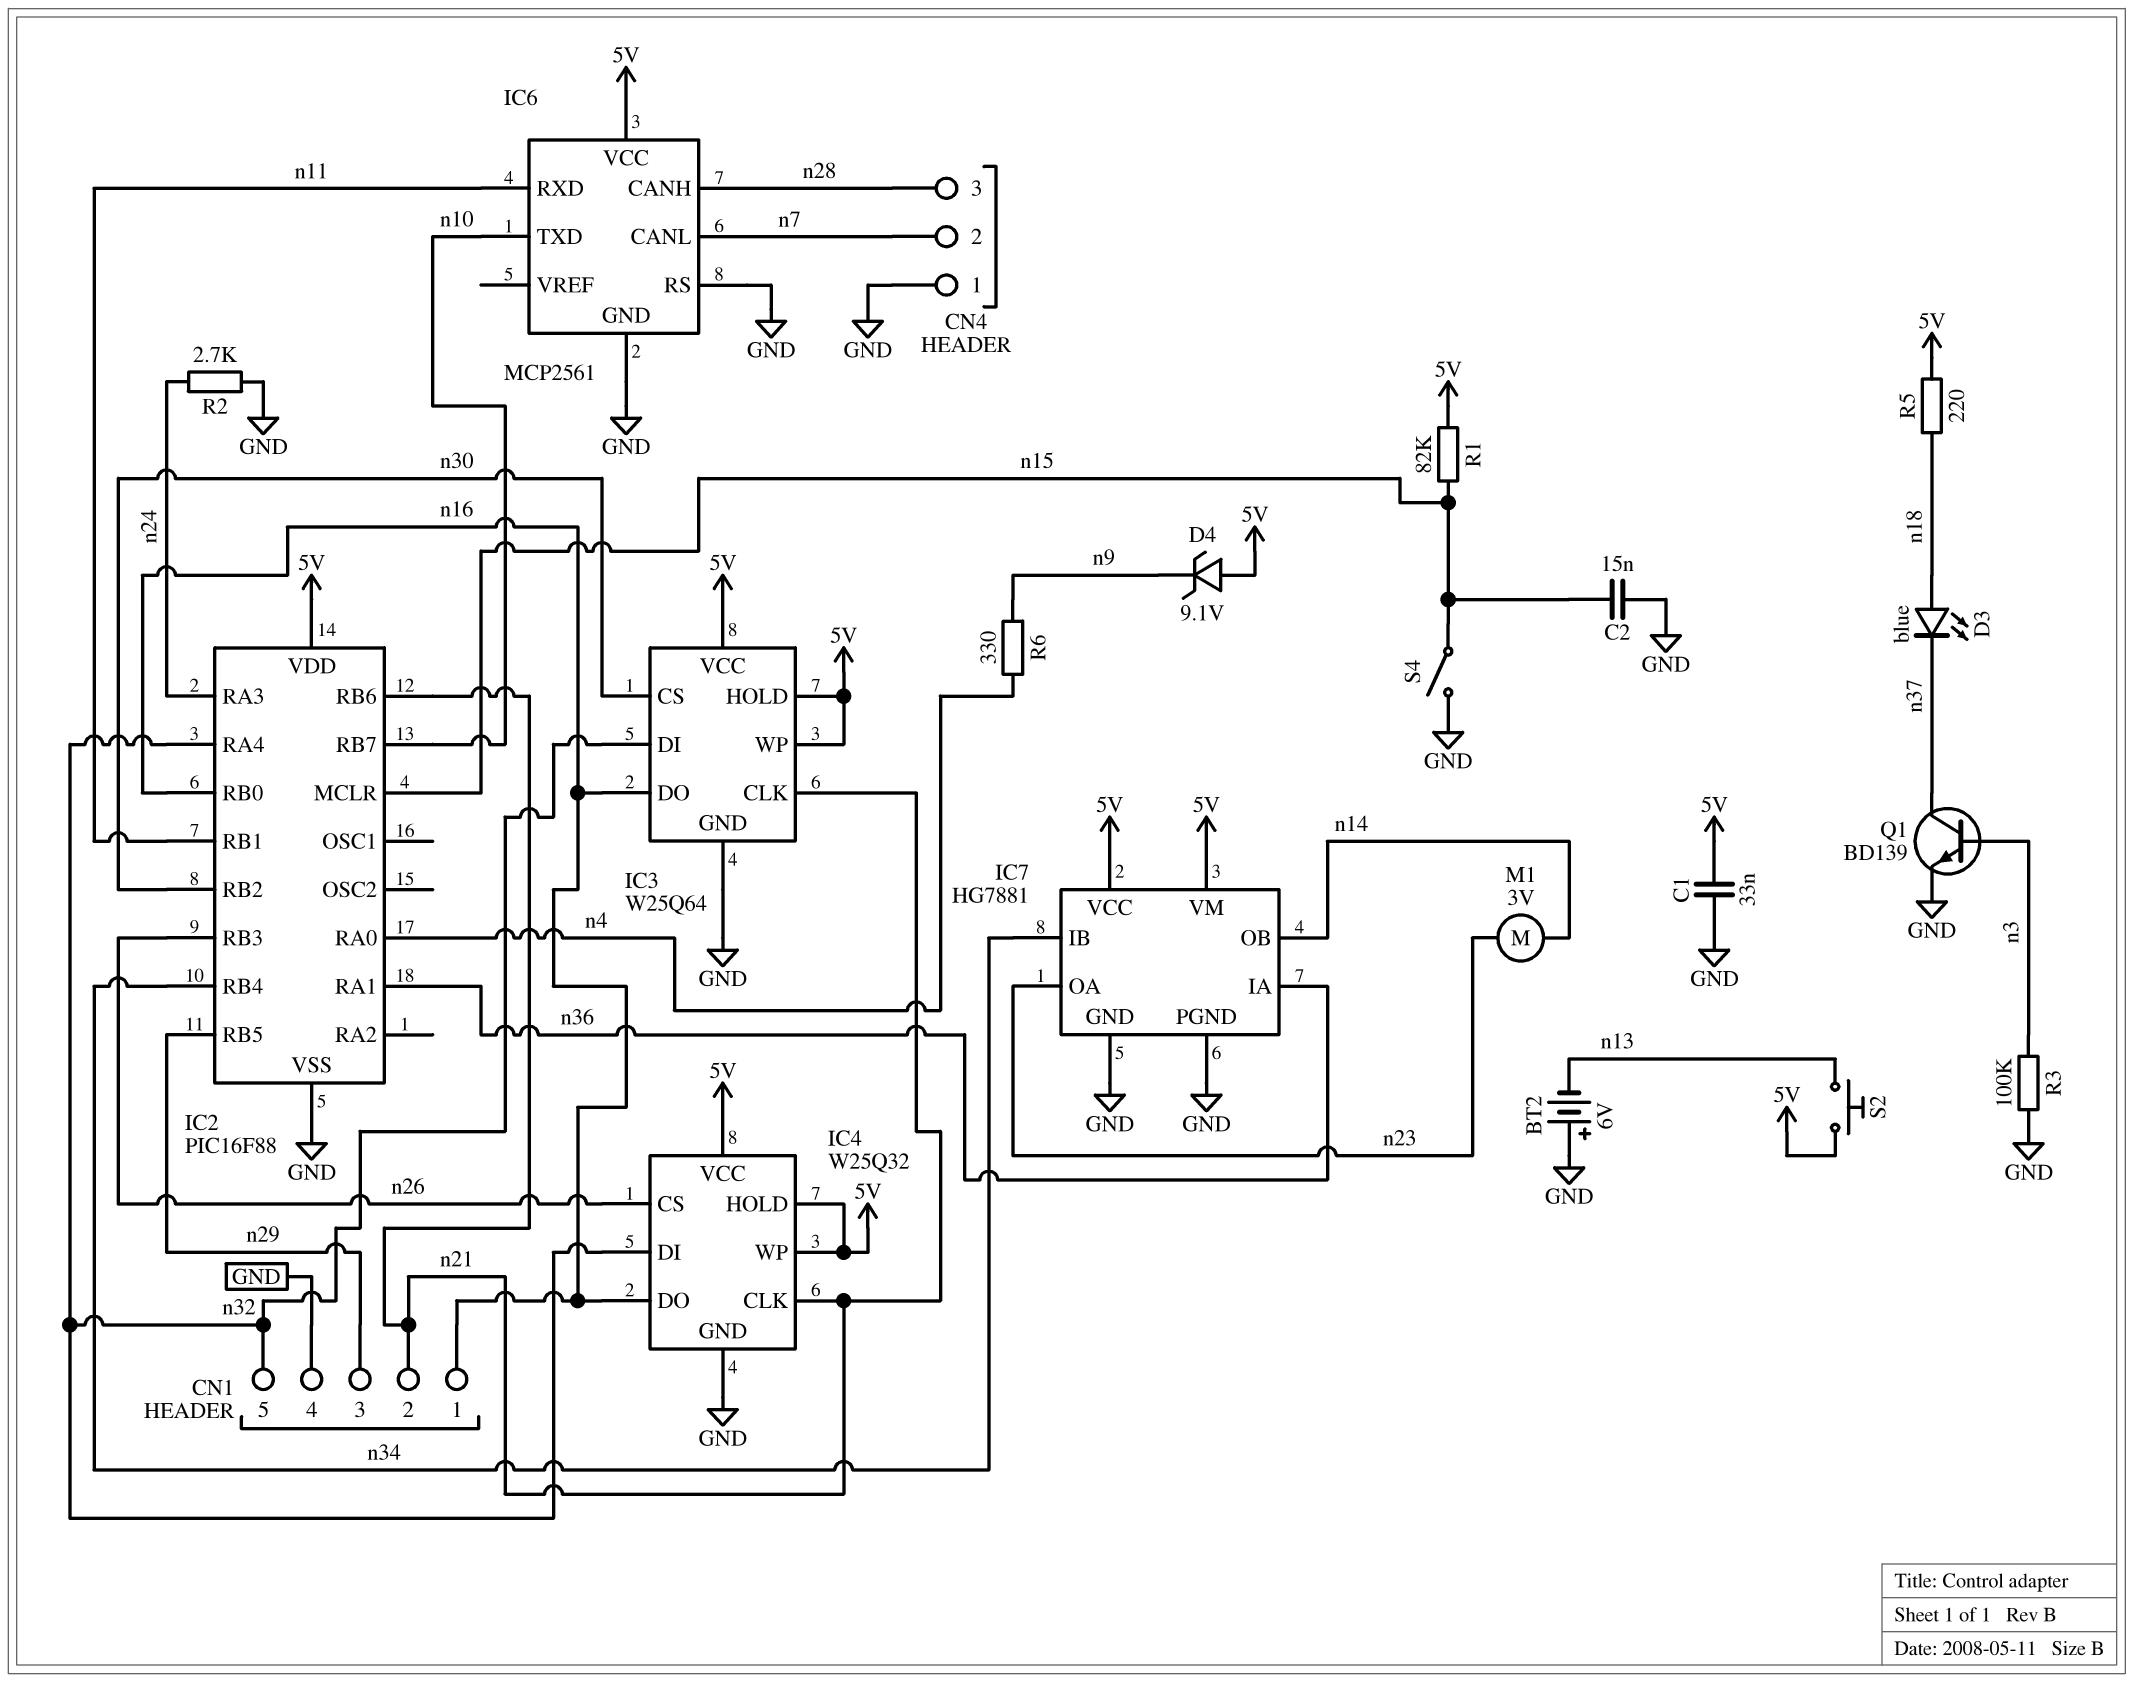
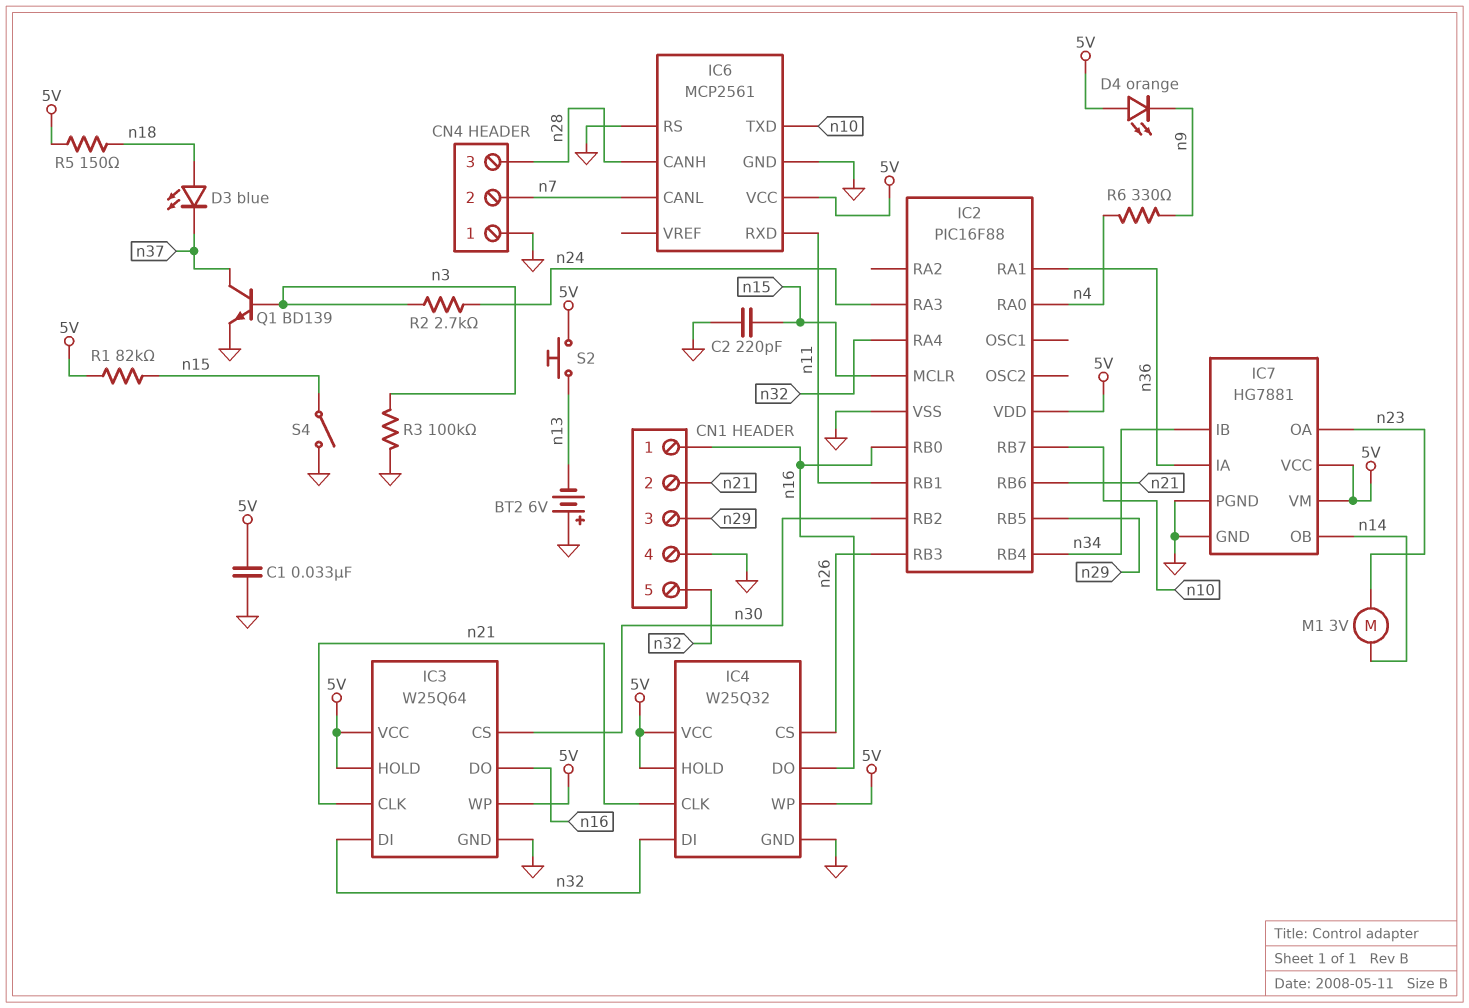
C2: 15nF (GND, n15) -> 220pF (GND, n15)
D4: zener 9.1V (A 5V, K n9) -> LED orange (A 5V, K n9)
R2: 2.7k (GND, n24) -> 2.7k (n3, n24)
R5: 220 (5V, n18) -> 150 (5V, n18)

